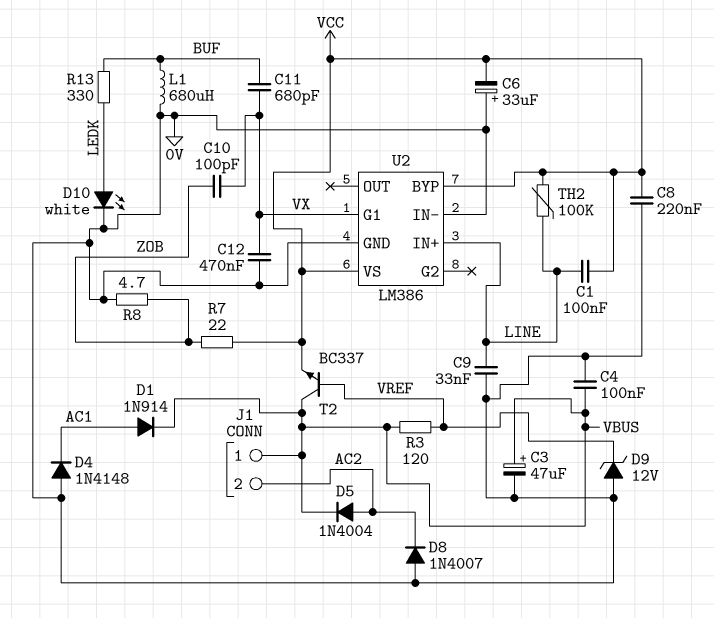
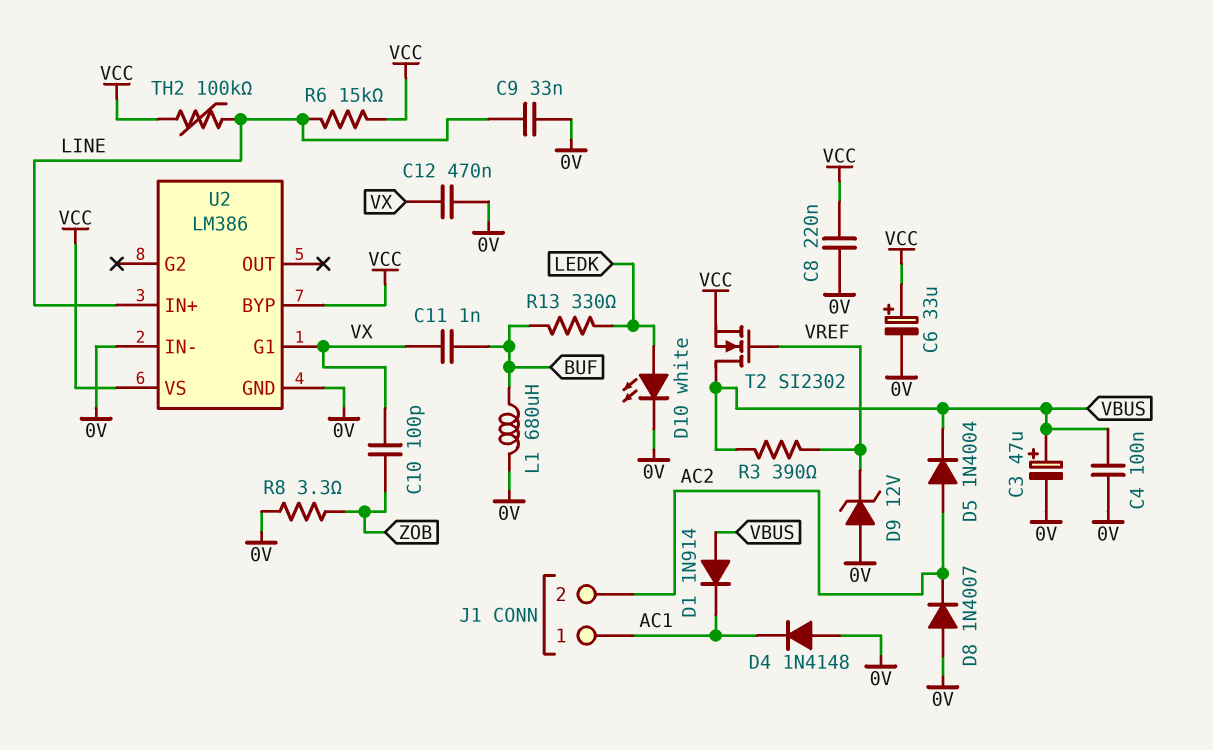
C1: 100nF (LINE, VCC) -> none
C6: 33uF (plus 0V, minus VCC) -> 33uF (plus VCC, minus 0V)
C11: 680pF (BUF, VX) -> 1nF (BUF, VX)
D1: diode 1N914 (A AC1, K VBUS) -> diode 1N914 (A VBUS, K AC1)
J1 pin 1: VBUS -> AC1
R3: 120 (VBUS, VREF) -> 390 (VBUS, VREF)
R6: none -> 15k (LINE, VCC)
R7: 22 (VCC, ZOB) -> none
R8: 4.7 (0V, ZOB) -> 3.3 (0V, ZOB)
T2: NPN BC337 (B VREF, C VBUS, E VCC) -> NMOS SI2302 (G VREF, D VBUS, S VCC)

